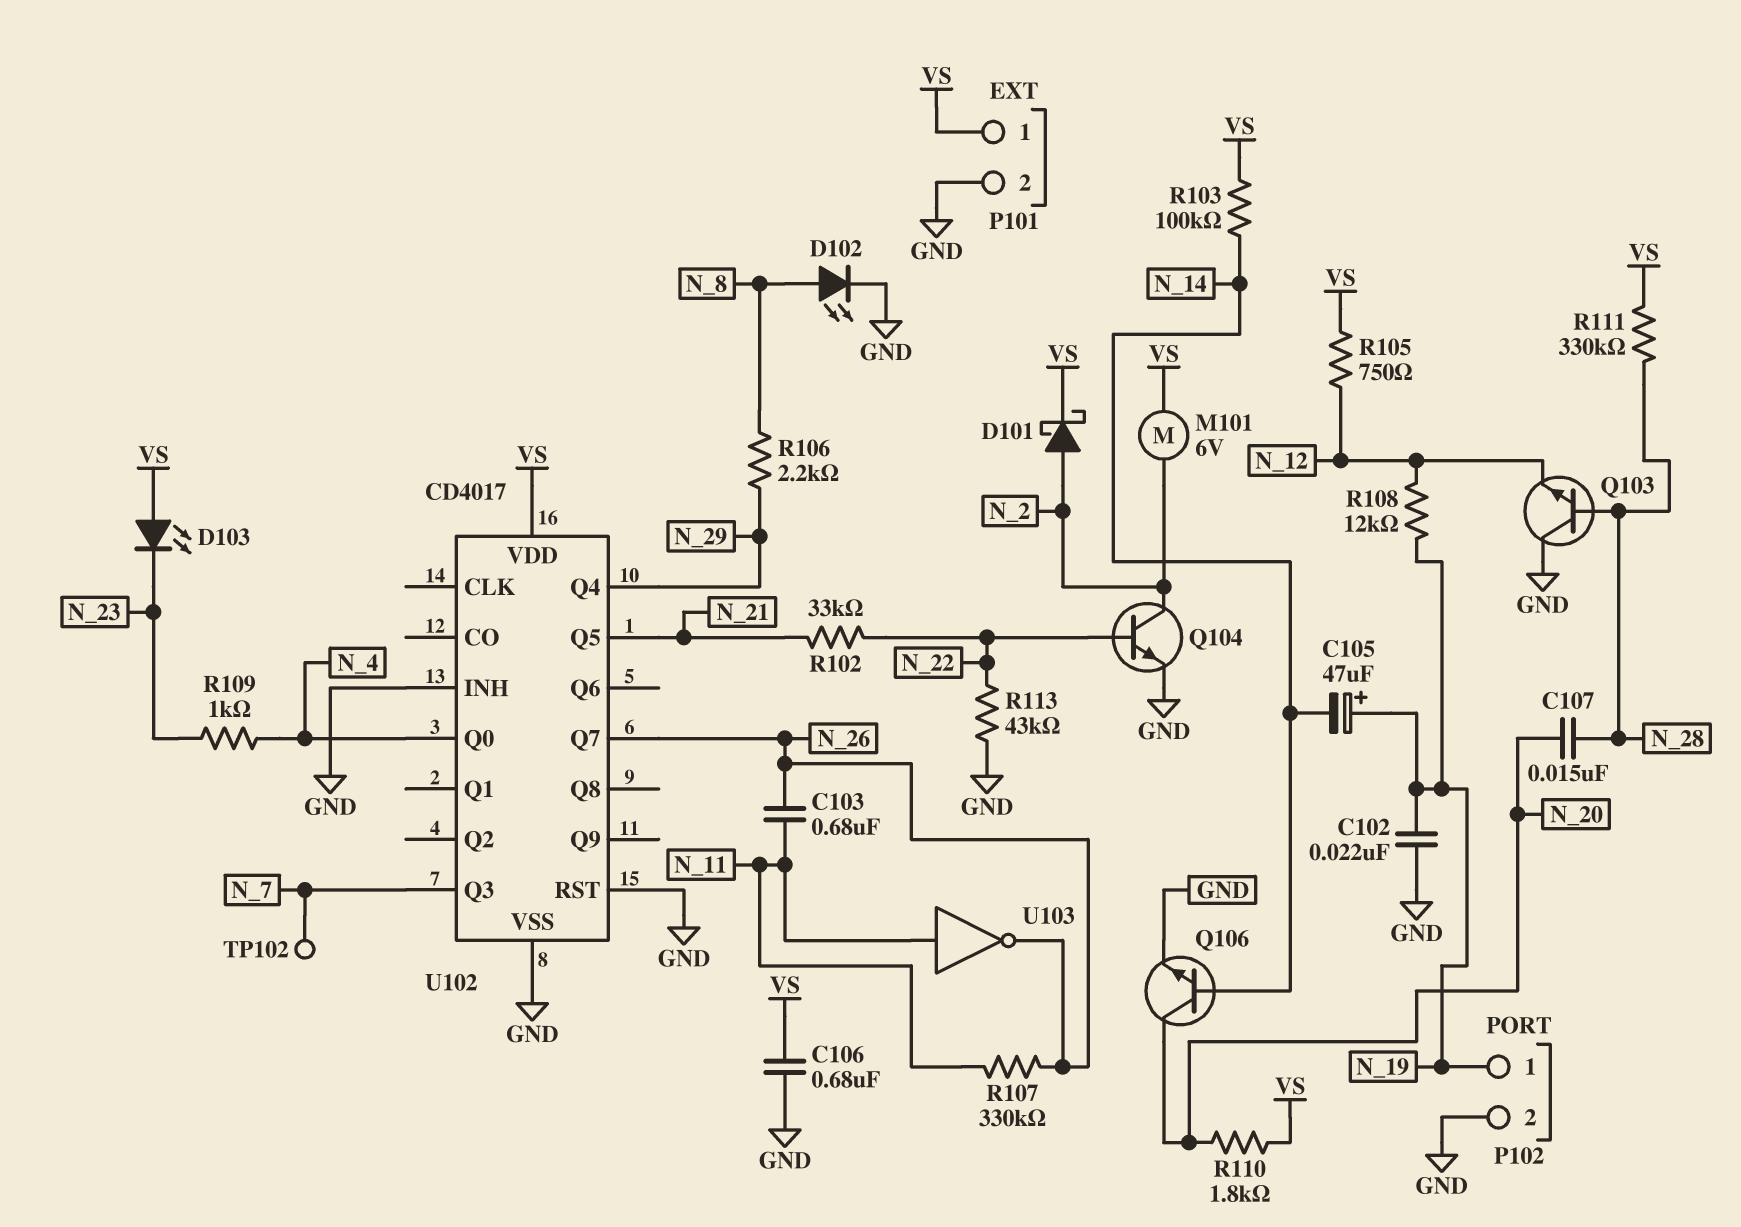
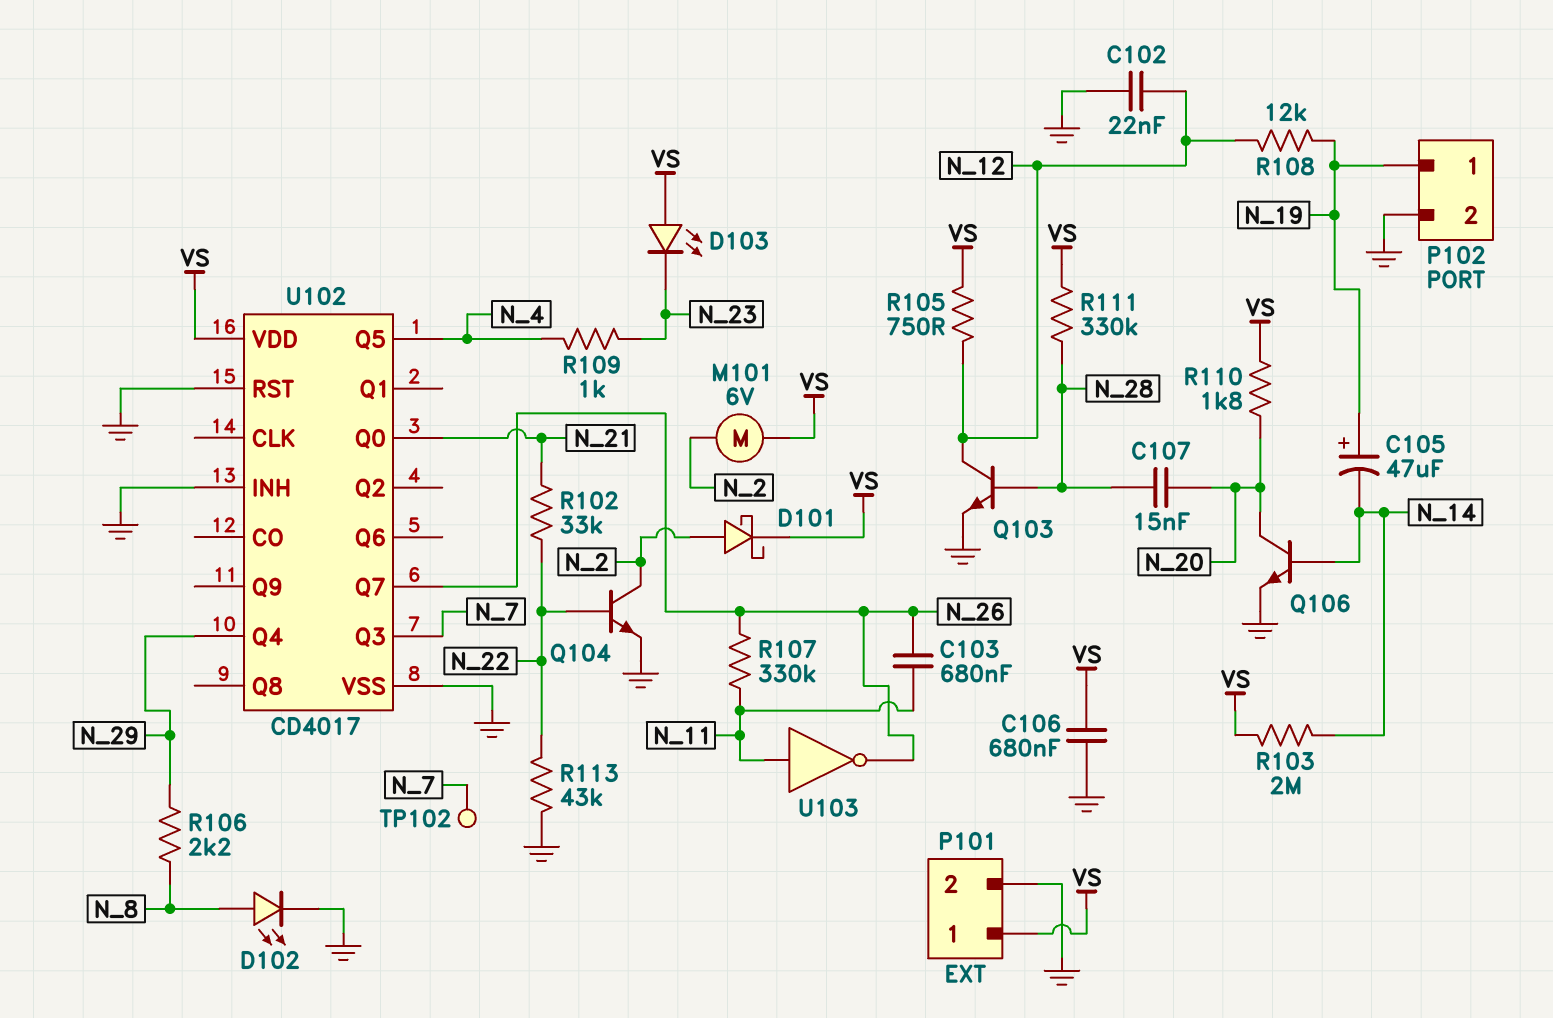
C102: 22nF (GND, N_19) -> 22nF (GND, N_12)
Q103: NPN (B N_28, C GND, E N_12) -> NPN (B N_28, C N_12, E GND)
R103: 100k (N_14, VS) -> 2M (N_14, VS)
U102 pin Q0: N_4 -> N_21
U102 pin Q5: N_21 -> N_4

